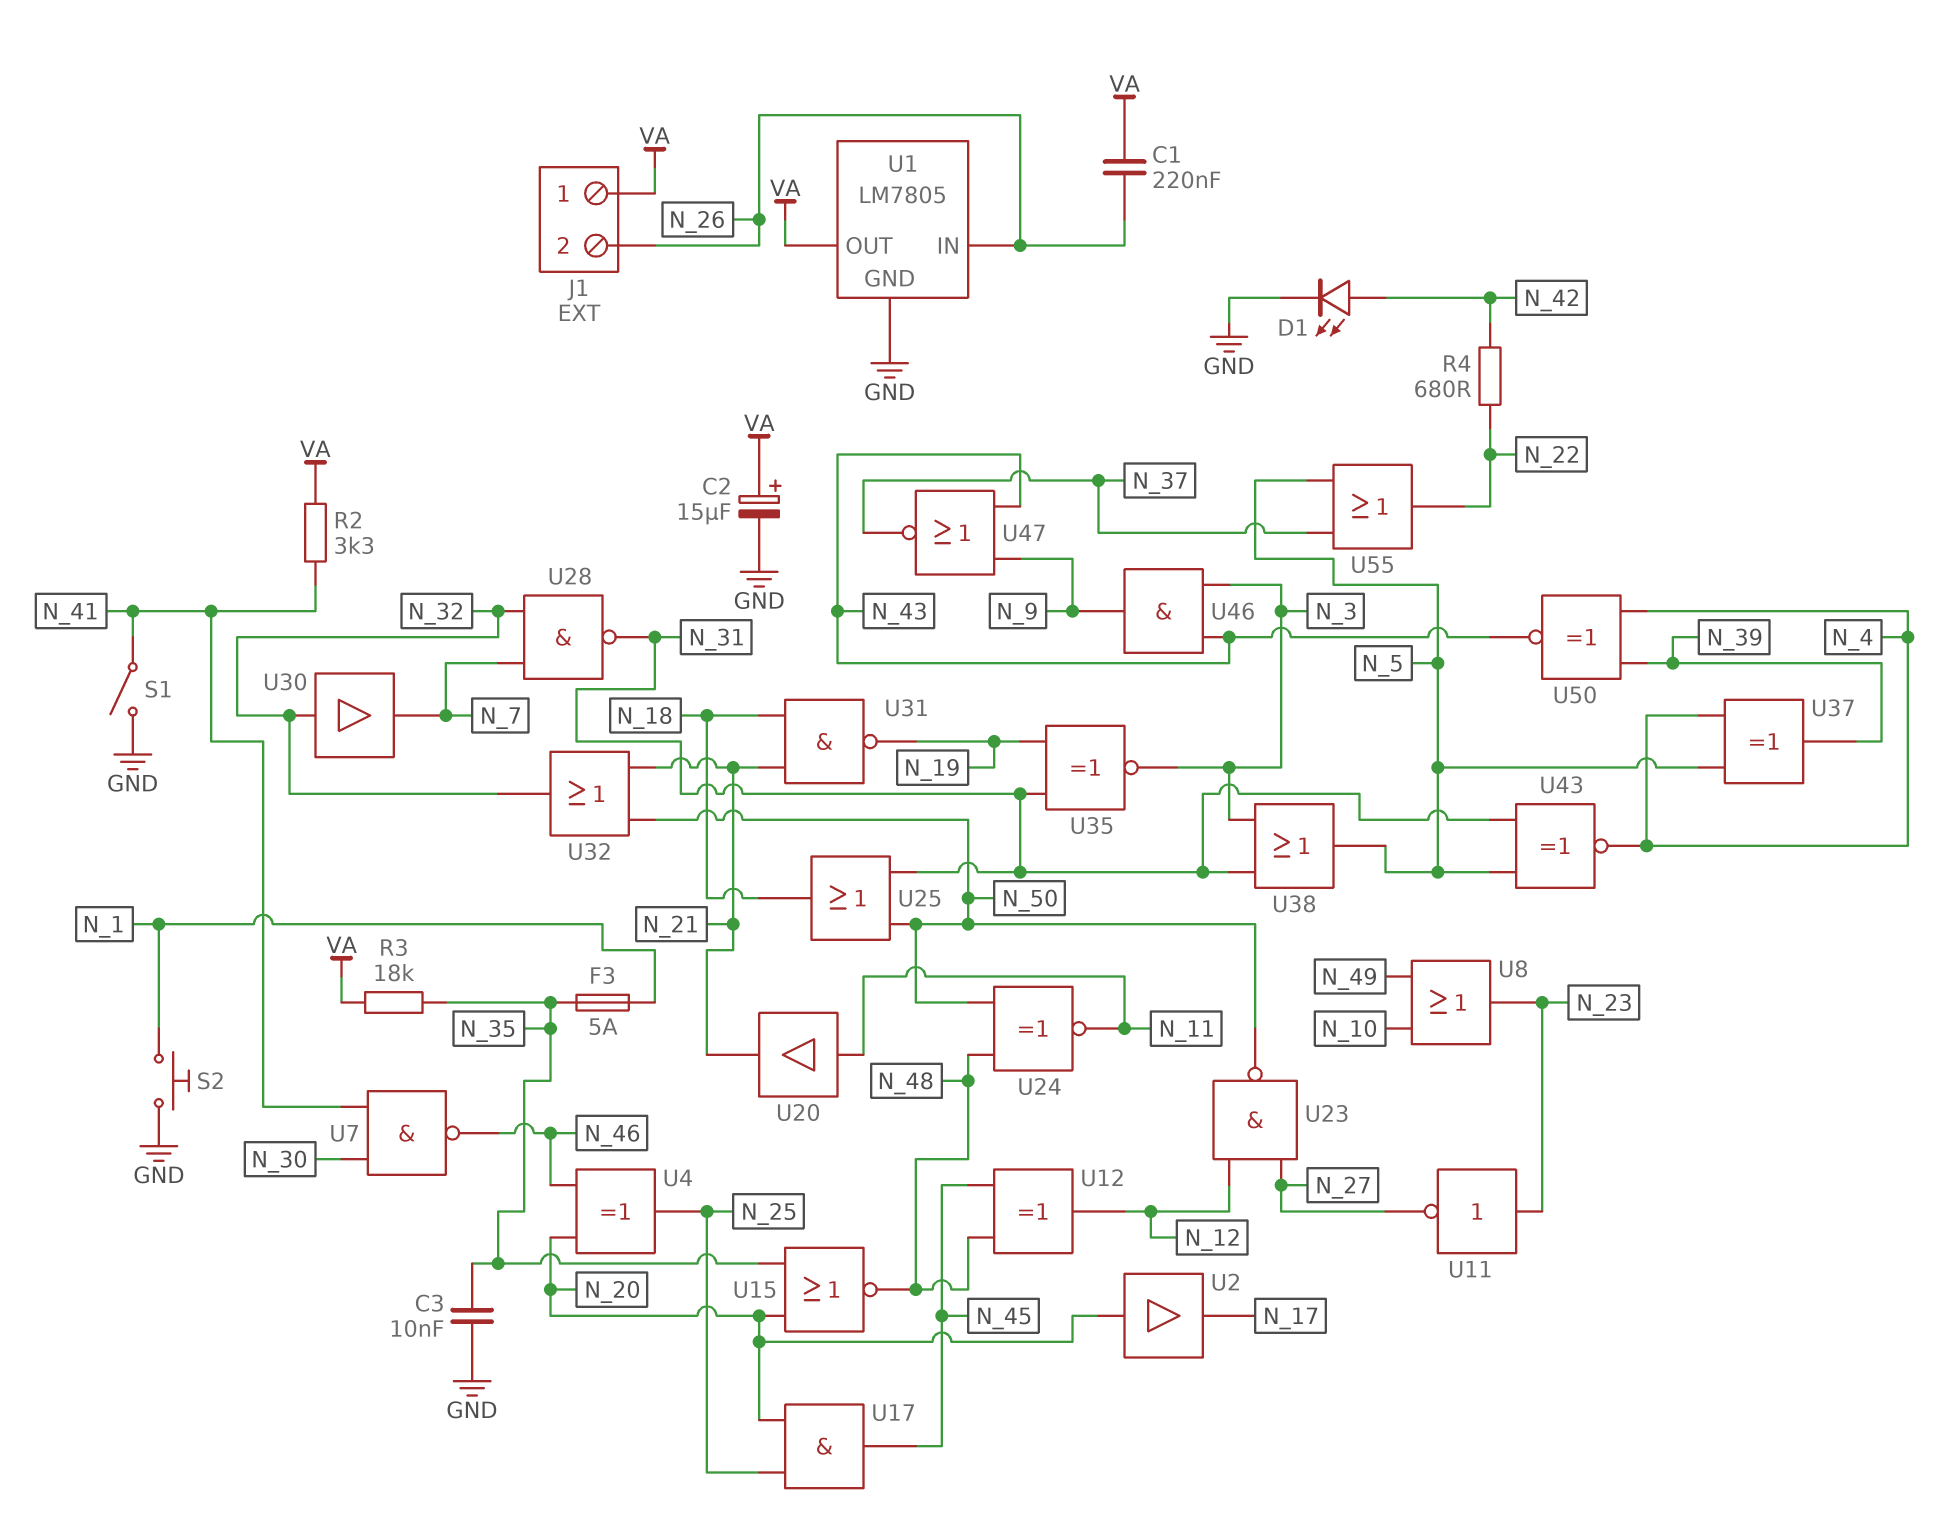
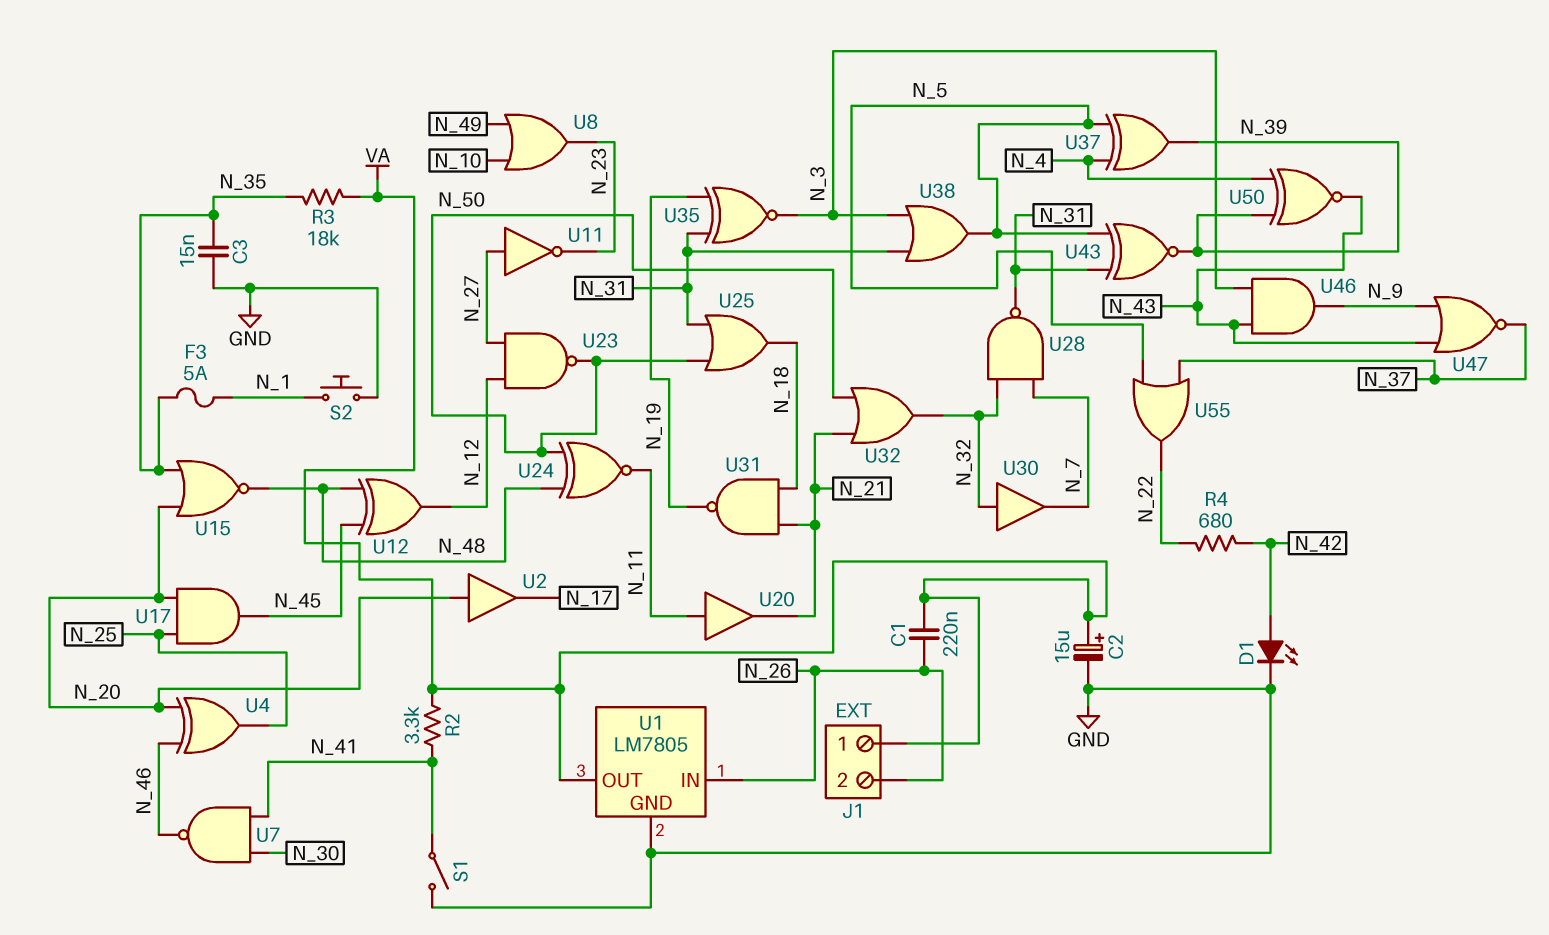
C3: 10nF (GND, N_35) -> 15nF (GND, N_35)
U11: NOT (in N_23, out N_27) -> NOT (in N_27, out N_23)
U43: XNOR (in N_5, in N_31, out N_4) -> XNOR (in N_5, in N_31, out N_39)

